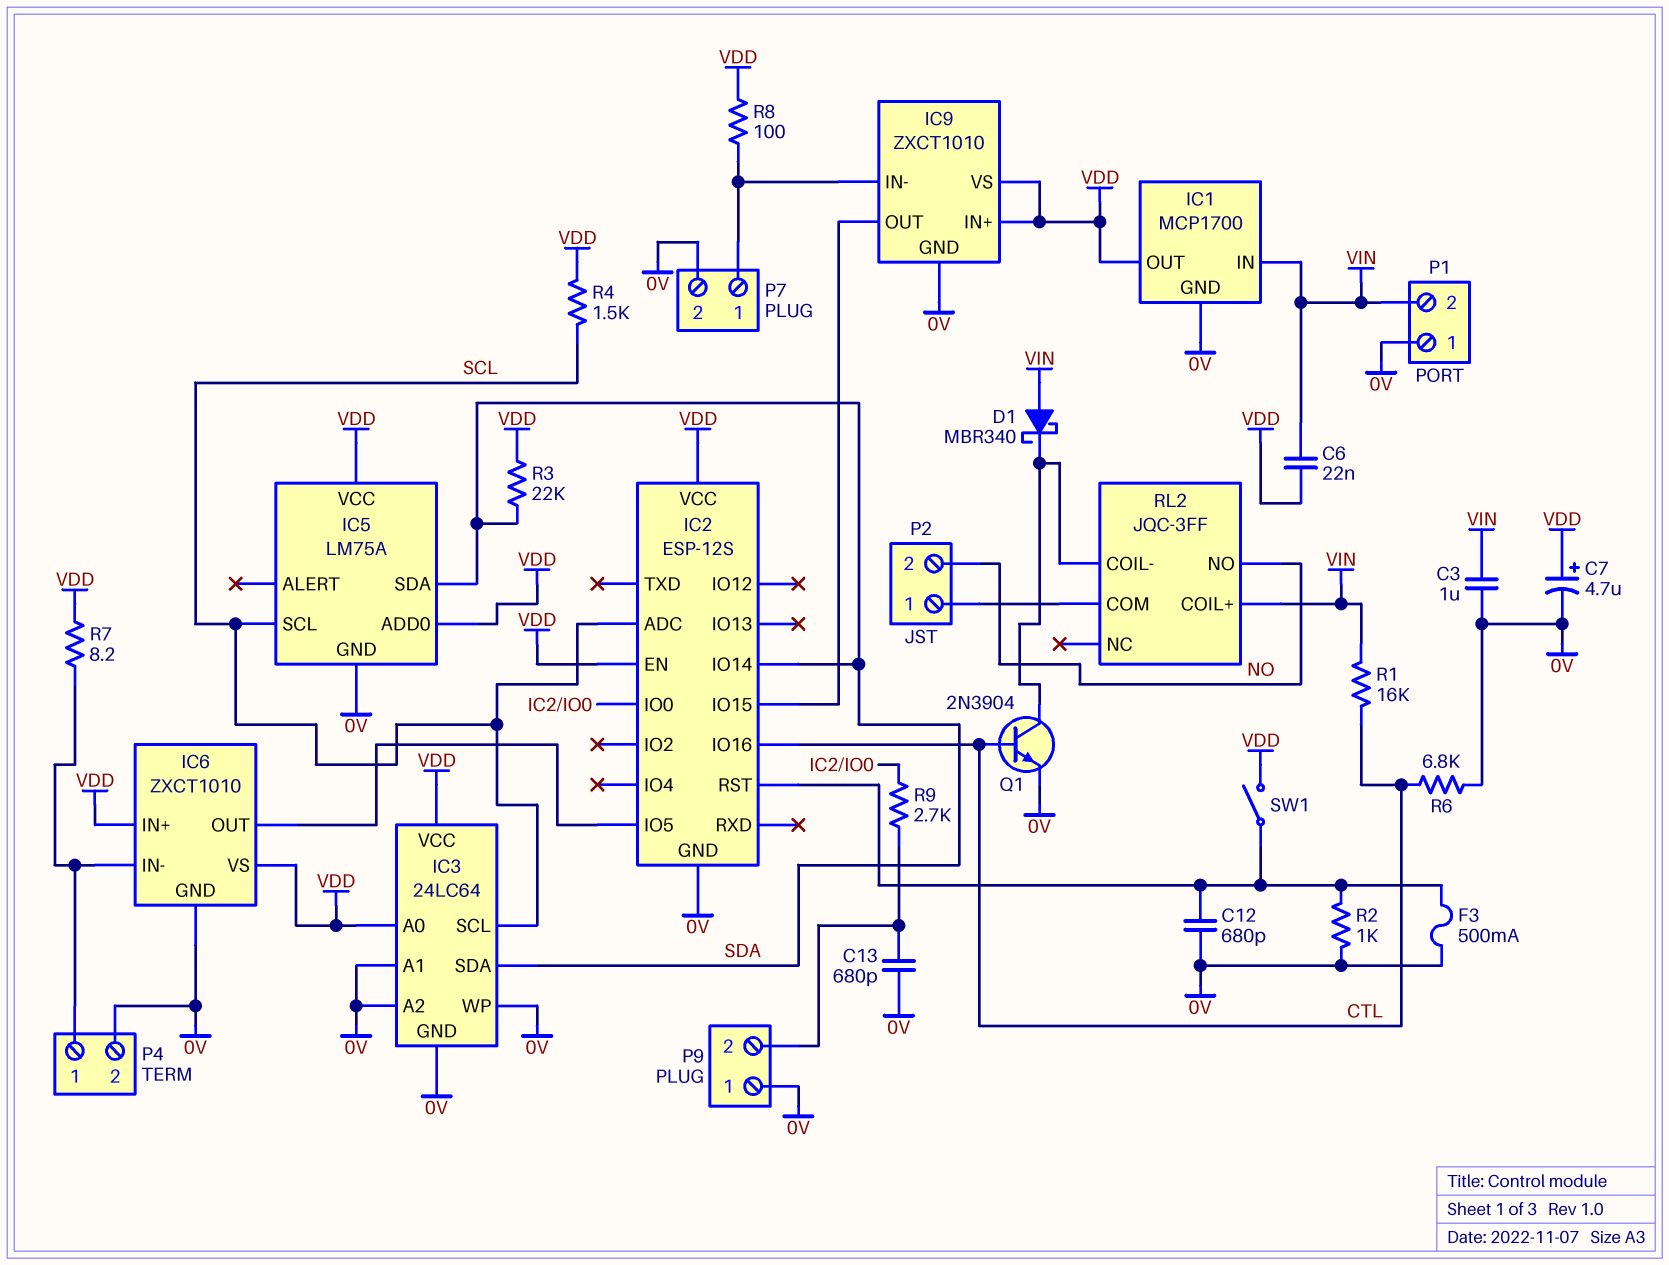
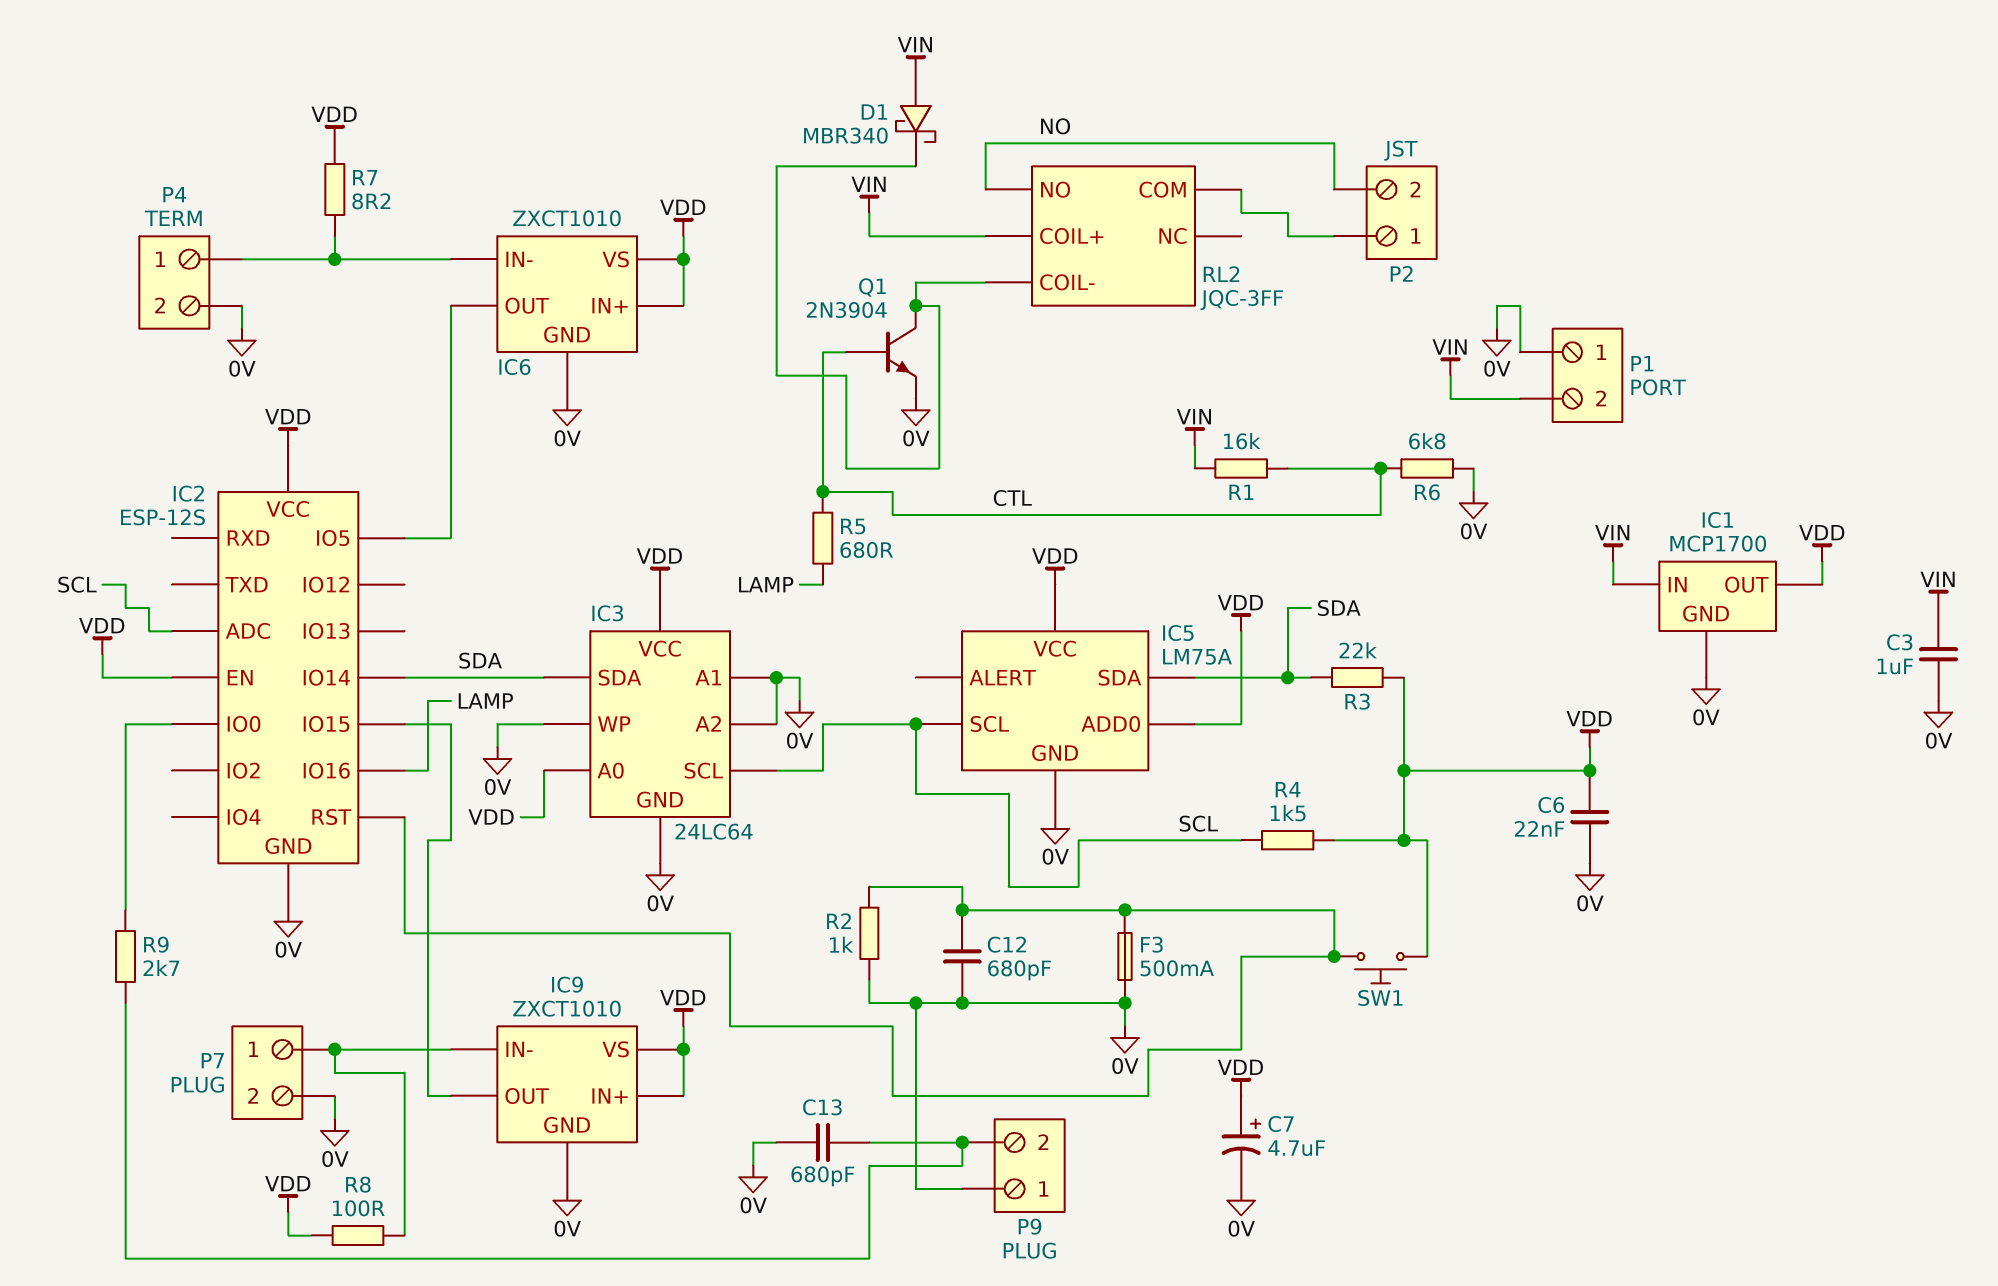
C6: 22nF (VDD, VIN) -> 22nF (0V, VDD)
IC2 pin IO16: CTL -> LAMP
R5: none -> 680 (CTL, LAMP)
SW1: switch (IC2/RST, VDD) -> button (IC2/RST, VDD)

